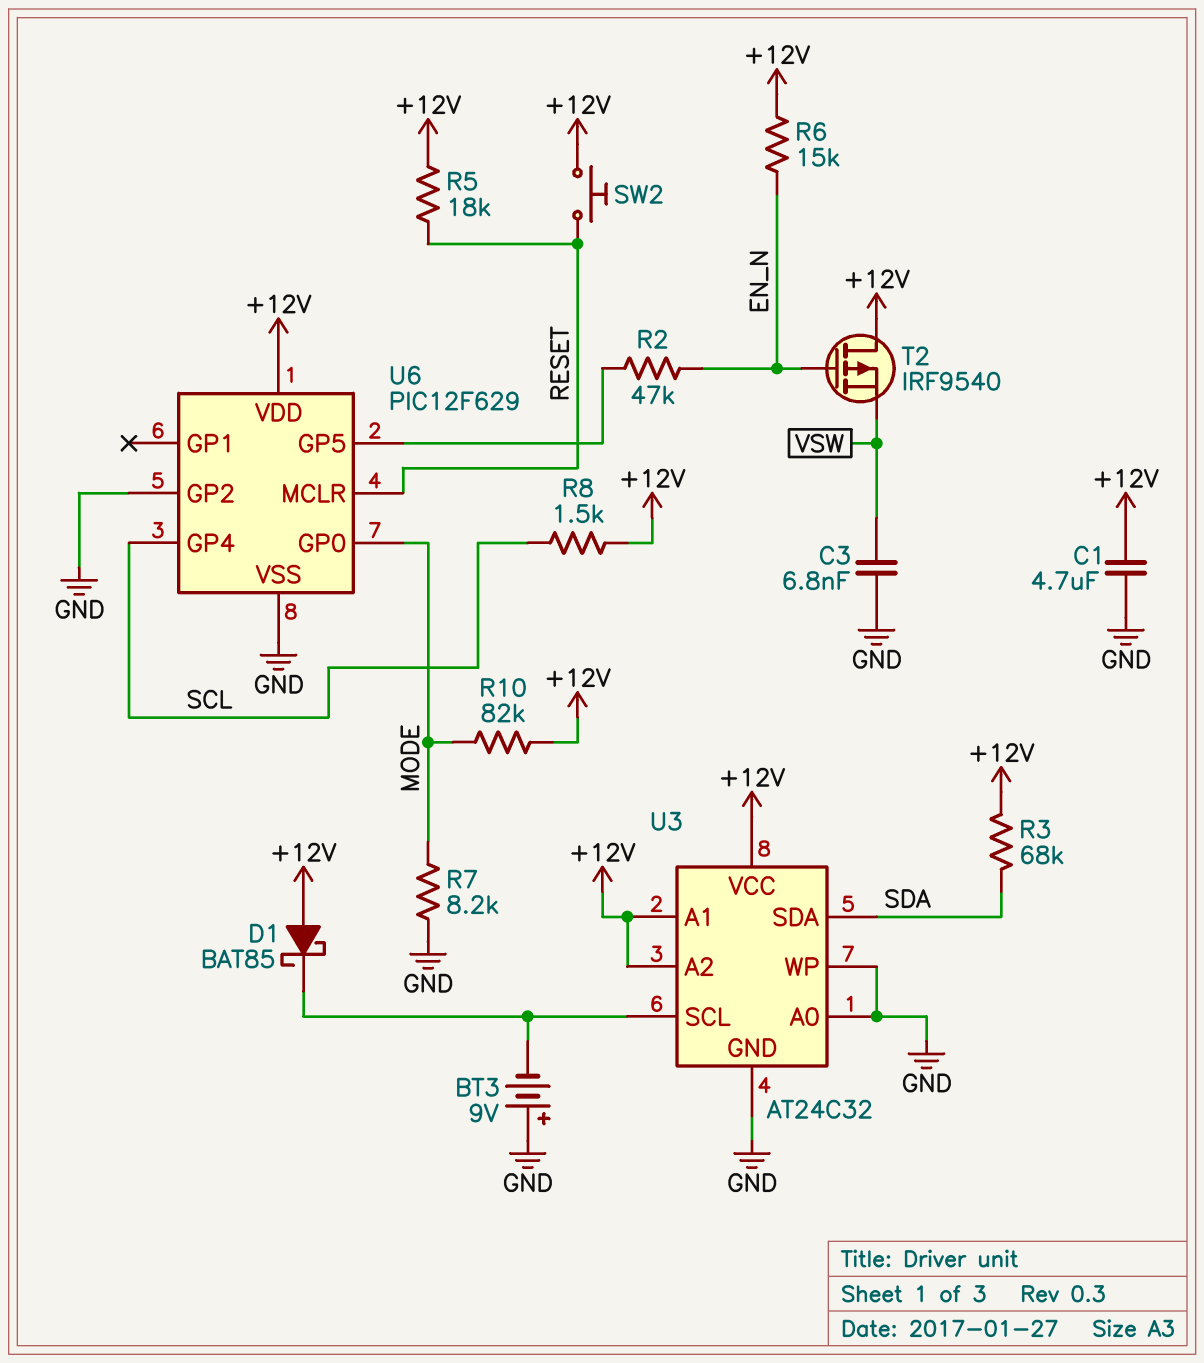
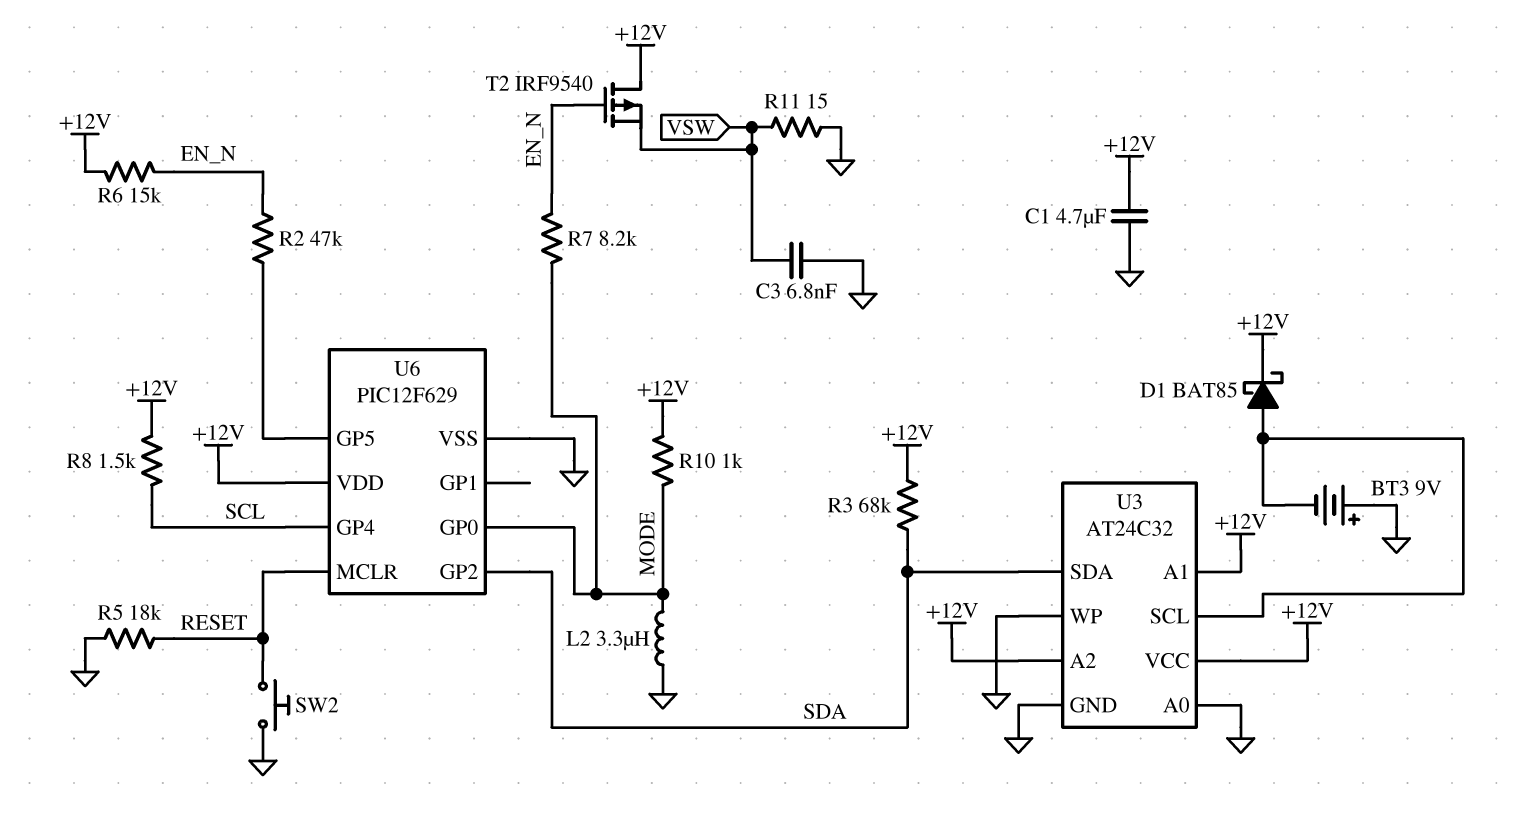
D1: schottky BAT85 (A +12V, K U3/SCL) -> schottky BAT85 (A U3/SCL, K +12V)
L2: none -> 3.3uH (GND, MODE)
R5: 18k (+12V, RESET) -> 18k (GND, RESET)
R7: 8.2k (GND, MODE) -> 8.2k (EN_N, MODE)
R10: 82k (+12V, MODE) -> 1k (+12V, MODE)
R11: none -> 15 (GND, VSW)
SW2: button (+12V, RESET) -> button (GND, RESET)
U6 pin GP2: GND -> SDA

